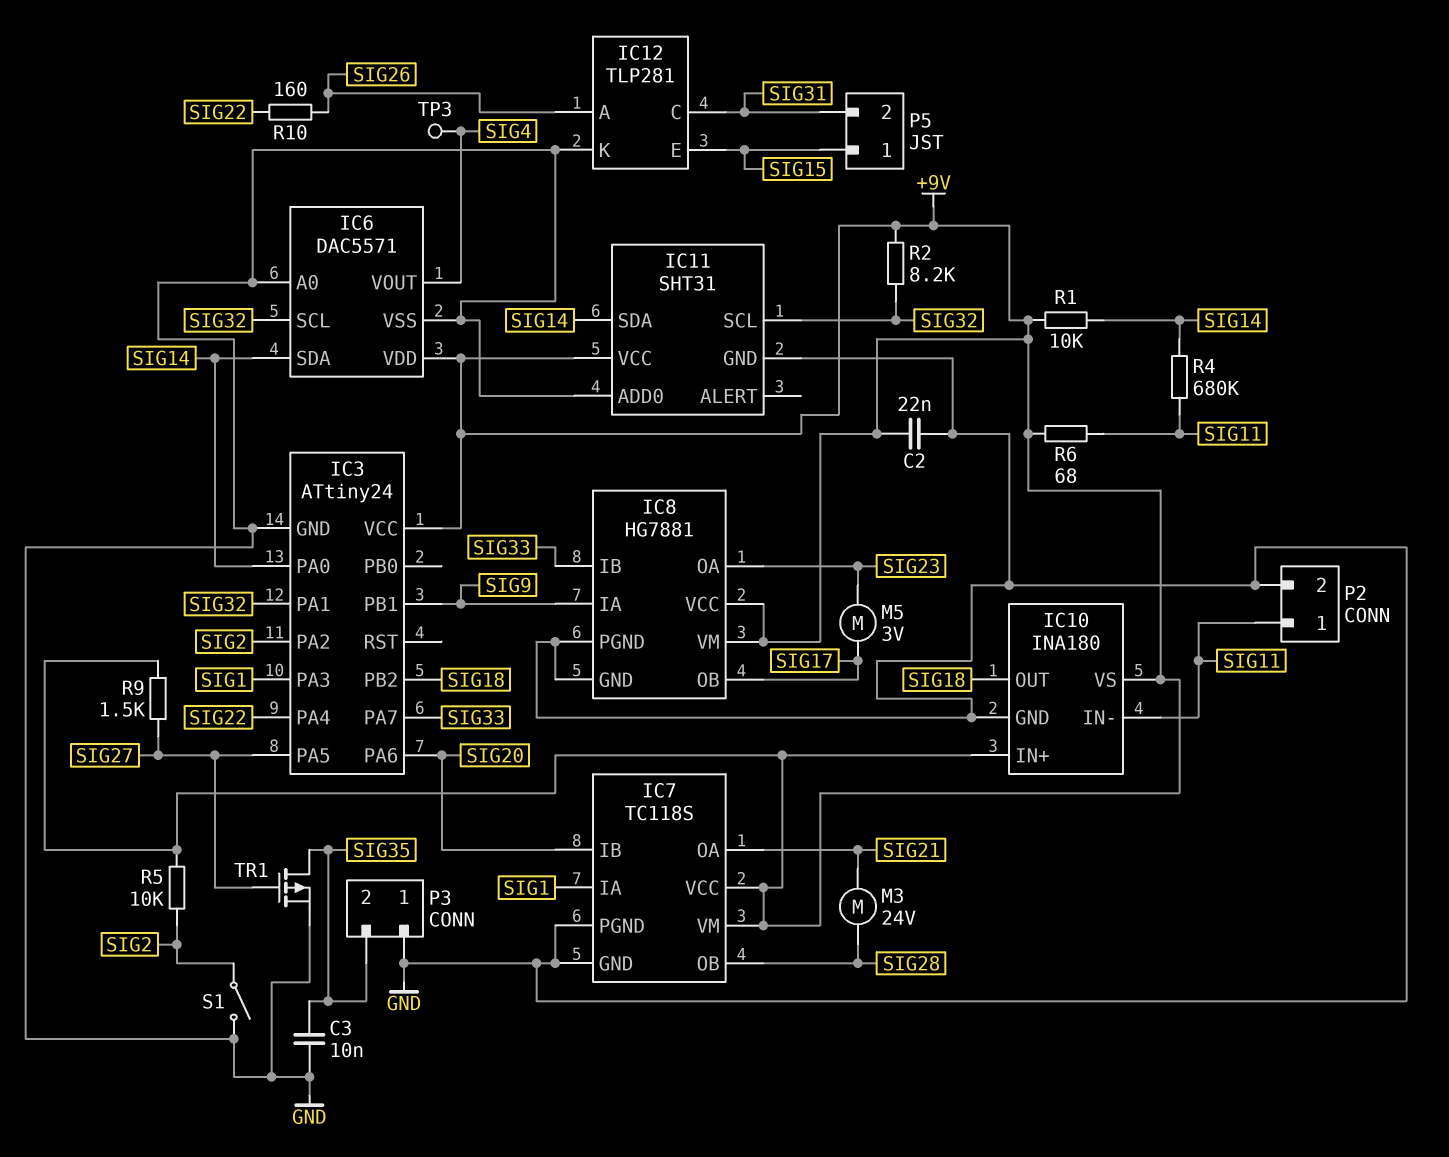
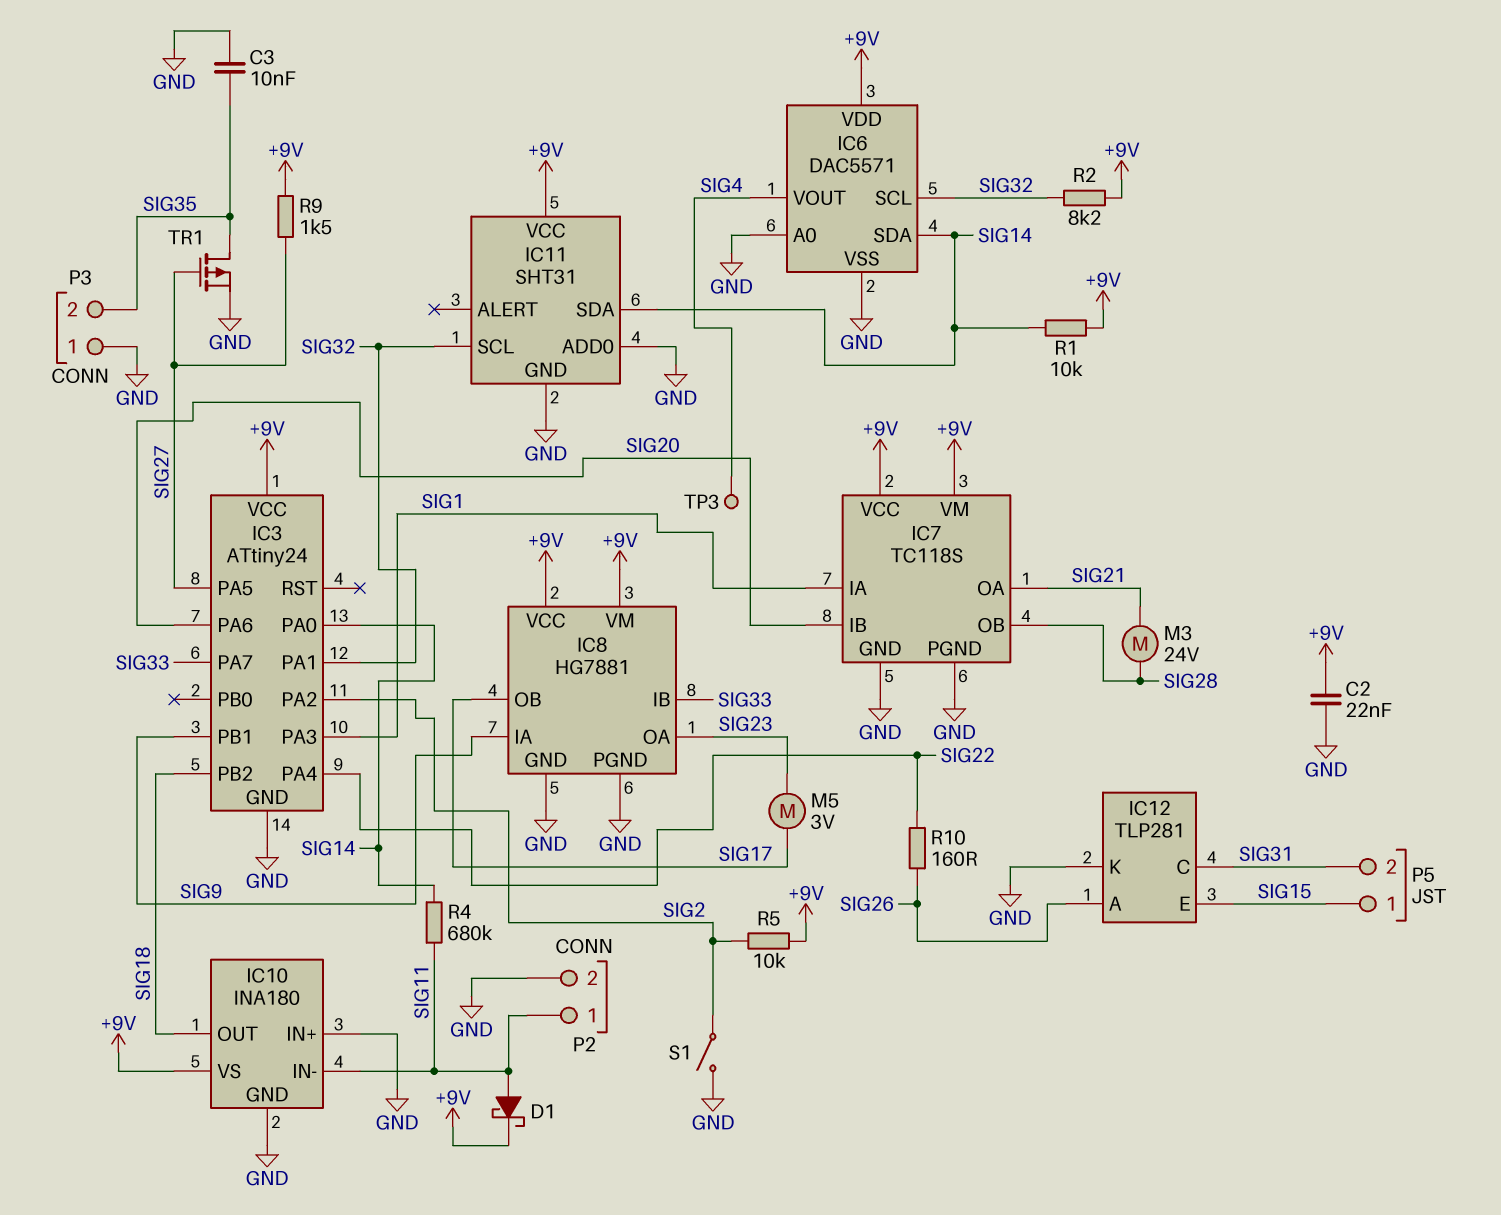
D1: none -> schottky (A SIG11, K +9V)
IC10 pin IN+: +9V -> GND
R6: 68 (+9V, SIG11) -> none

